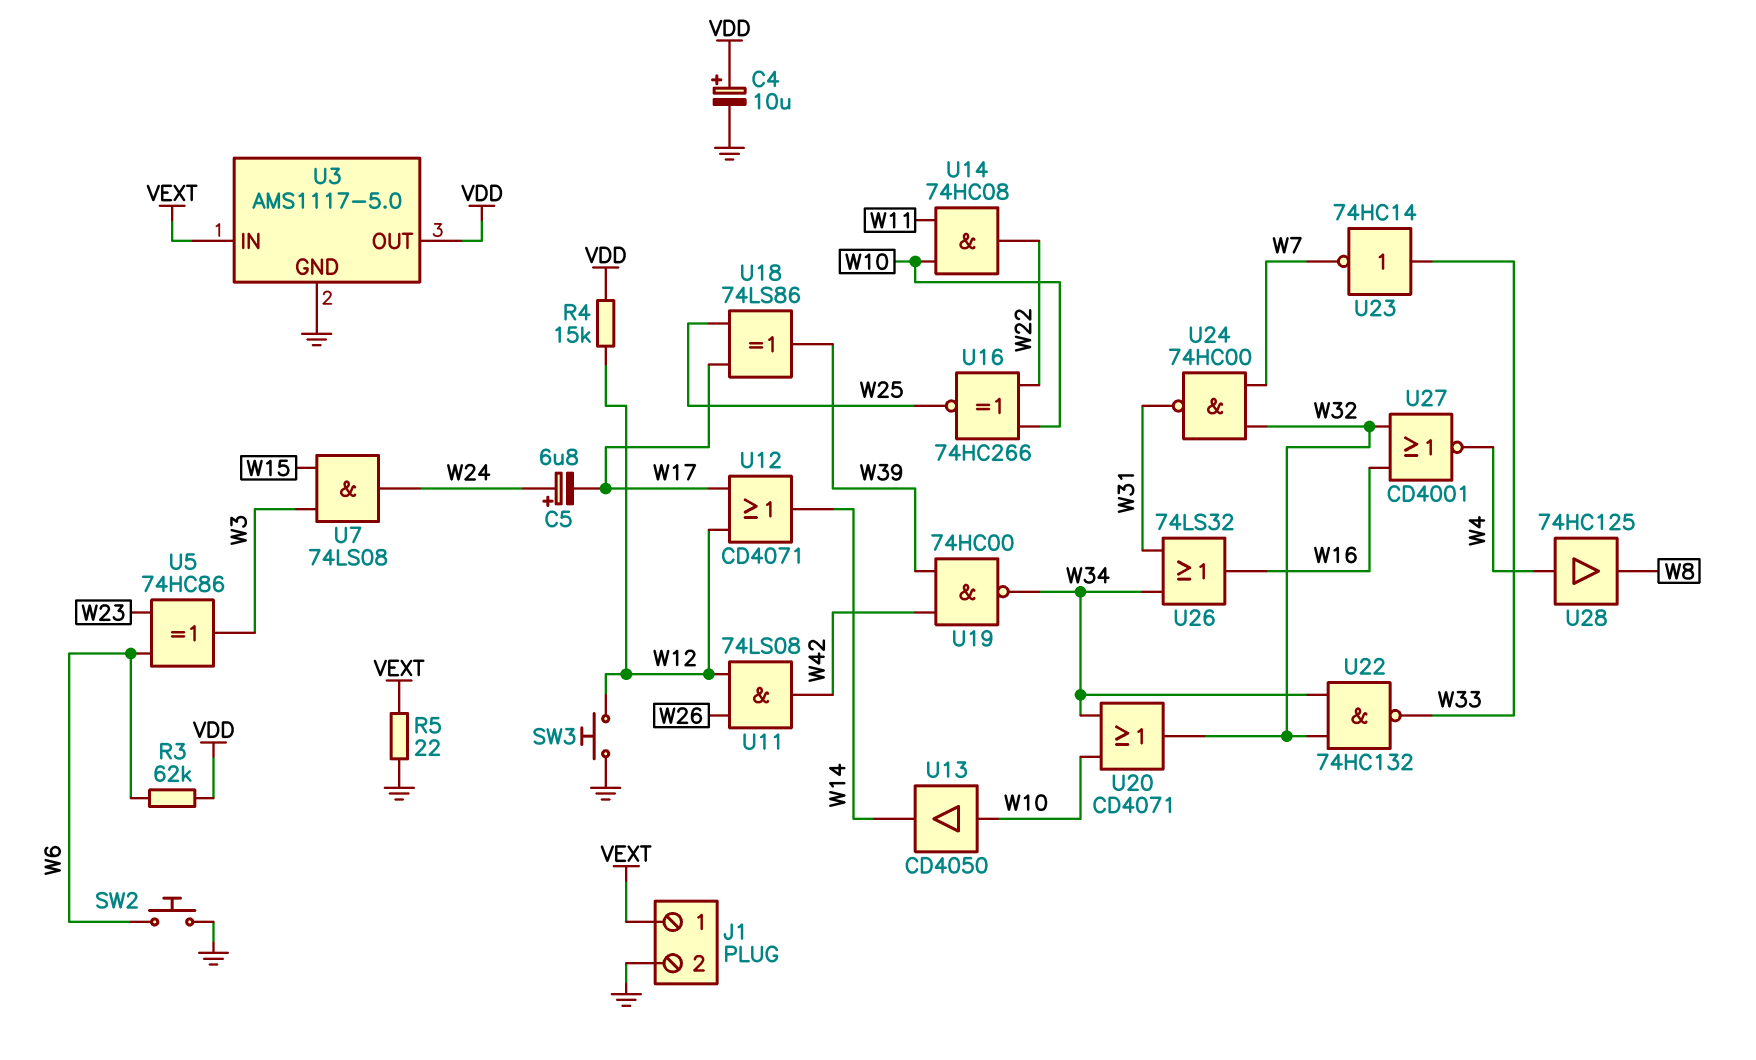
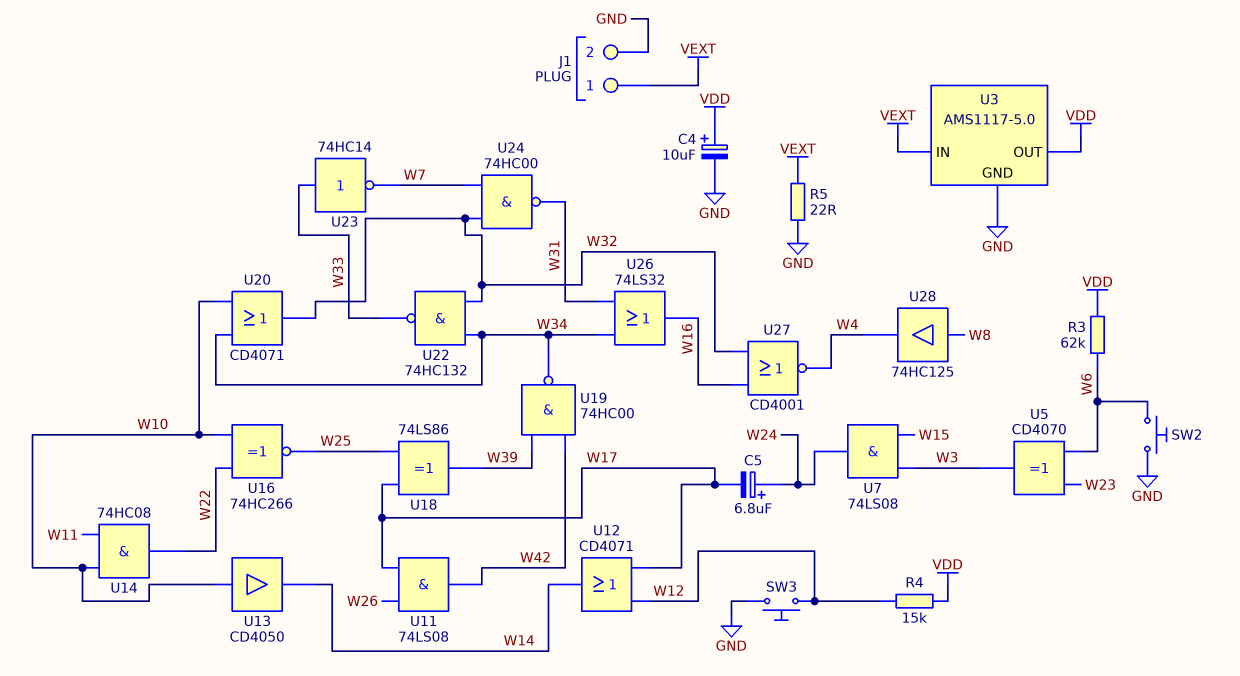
U5: XOR 74HC86 (in W6, in W23, out W3) -> XOR CD4070 (in W6, in W23, out W3)
U11: AND 74LS08 (in W12, in W26, out W42) -> AND 74LS08 (in W17, in W26, out W42)
U28: buffer 74HC125 (in W4, out W8) -> buffer 74HC125 (in W8, out W4)

